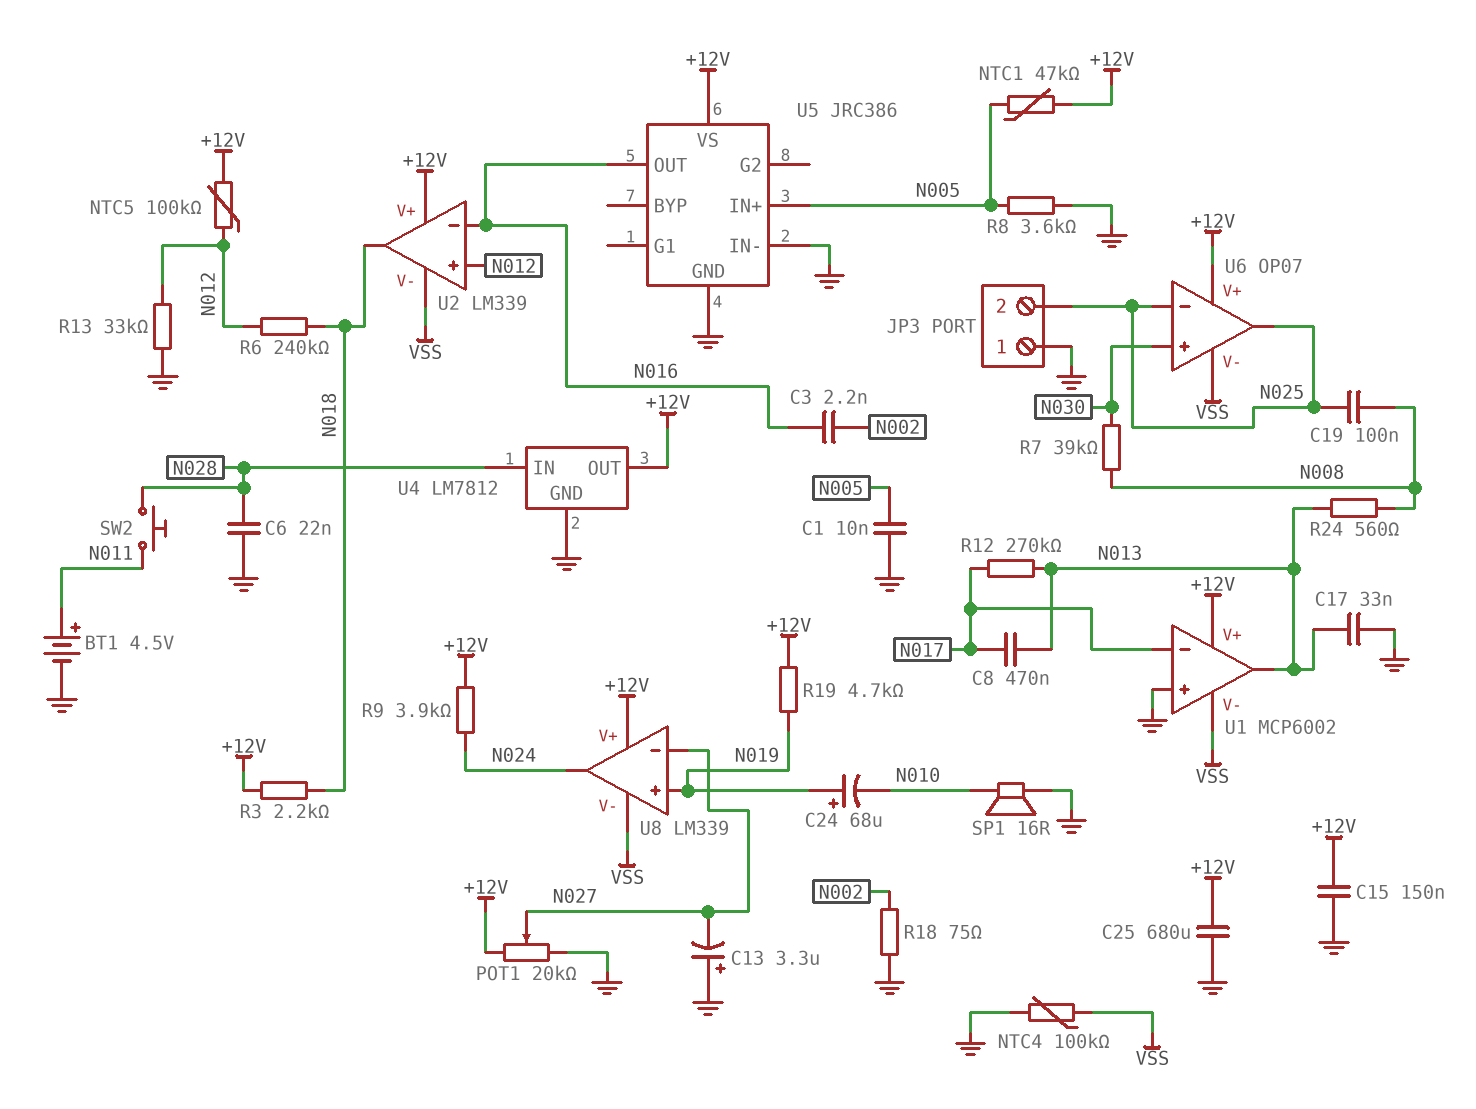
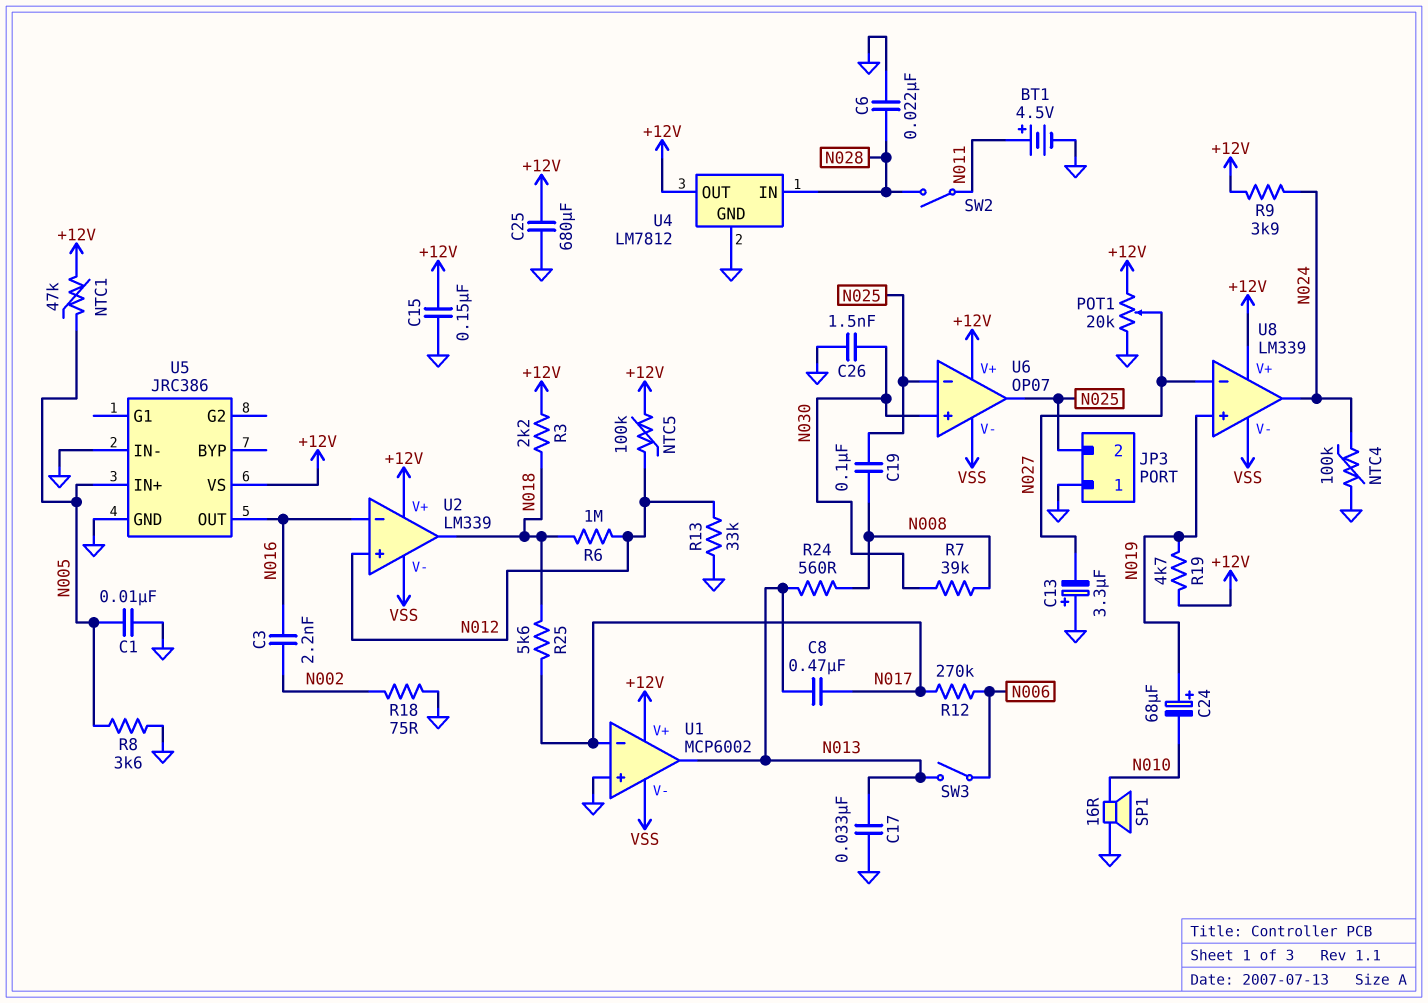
C26: none -> 1.5nF (GND, N030)
NTC4: 100k (GND, VSS) -> 100k (GND, N024)
R6: 240k (N012, N018) -> 1M (N012, N018)
R12: 270k (N013, N017) -> 270k (N006, N017)
R25: none -> 5.6k (N017, N018)
SW2: button (N011, N028) -> switch (N011, N028)
SW3: none -> switch (N006, N013)

